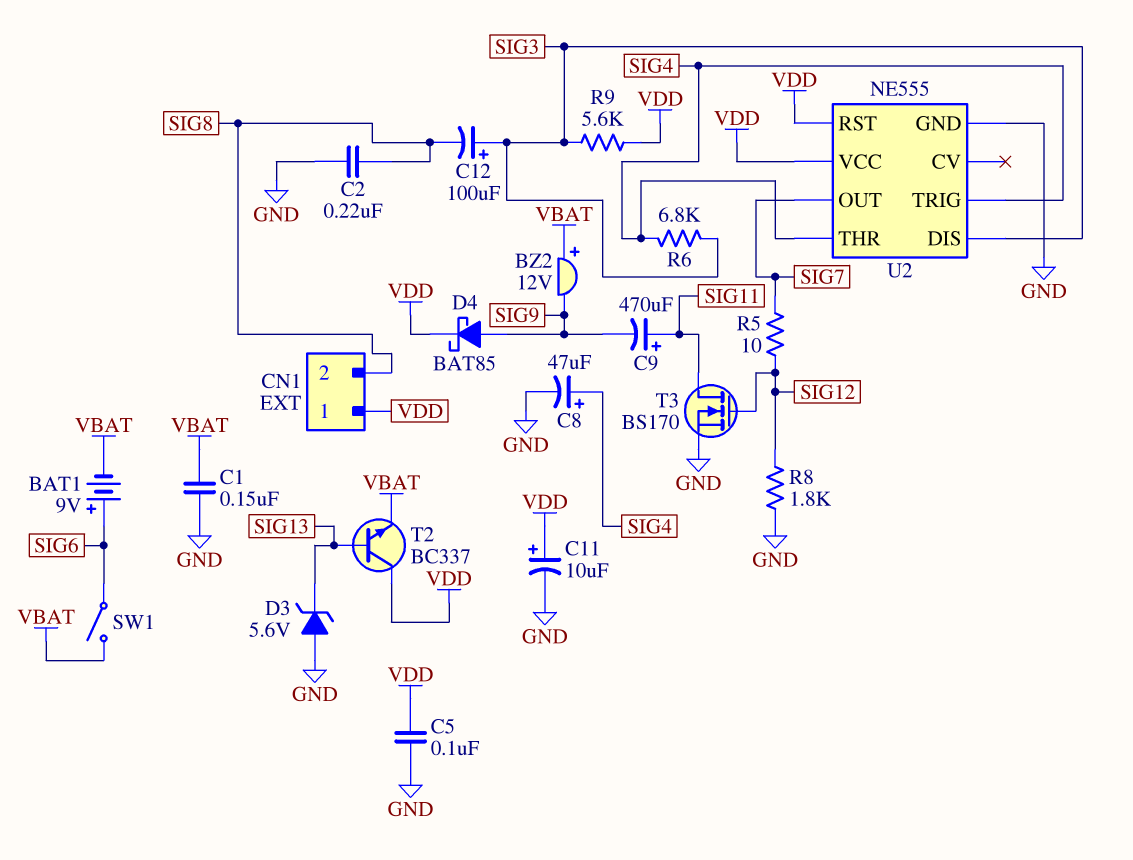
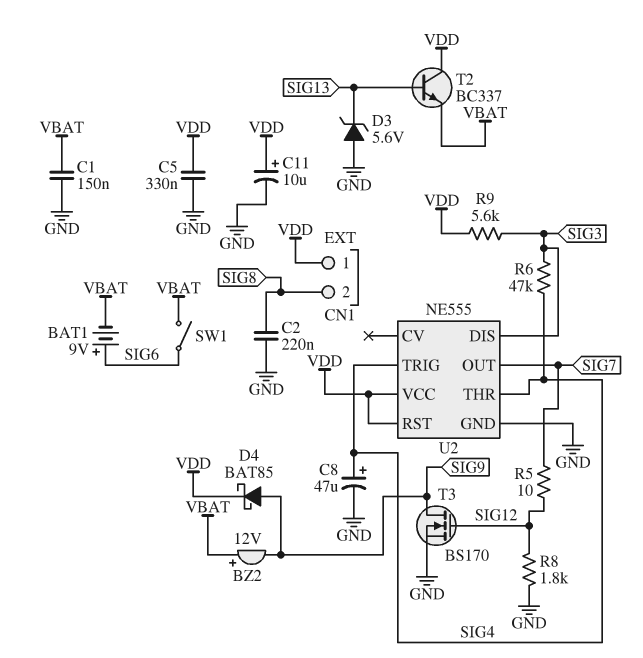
C5: 100nF (GND, VDD) -> 330nF (GND, VDD)
C9: 470uF (plus SIG11, minus SIG9) -> none
C12: 100uF (plus SIG3, minus SIG8) -> none
R6: 6.8k (SIG3, SIG4) -> 47k (SIG3, SIG4)
T3: NMOS BS170 (G SIG12, D SIG11, S GND) -> NMOS BS170 (G SIG12, D SIG9, S GND)

